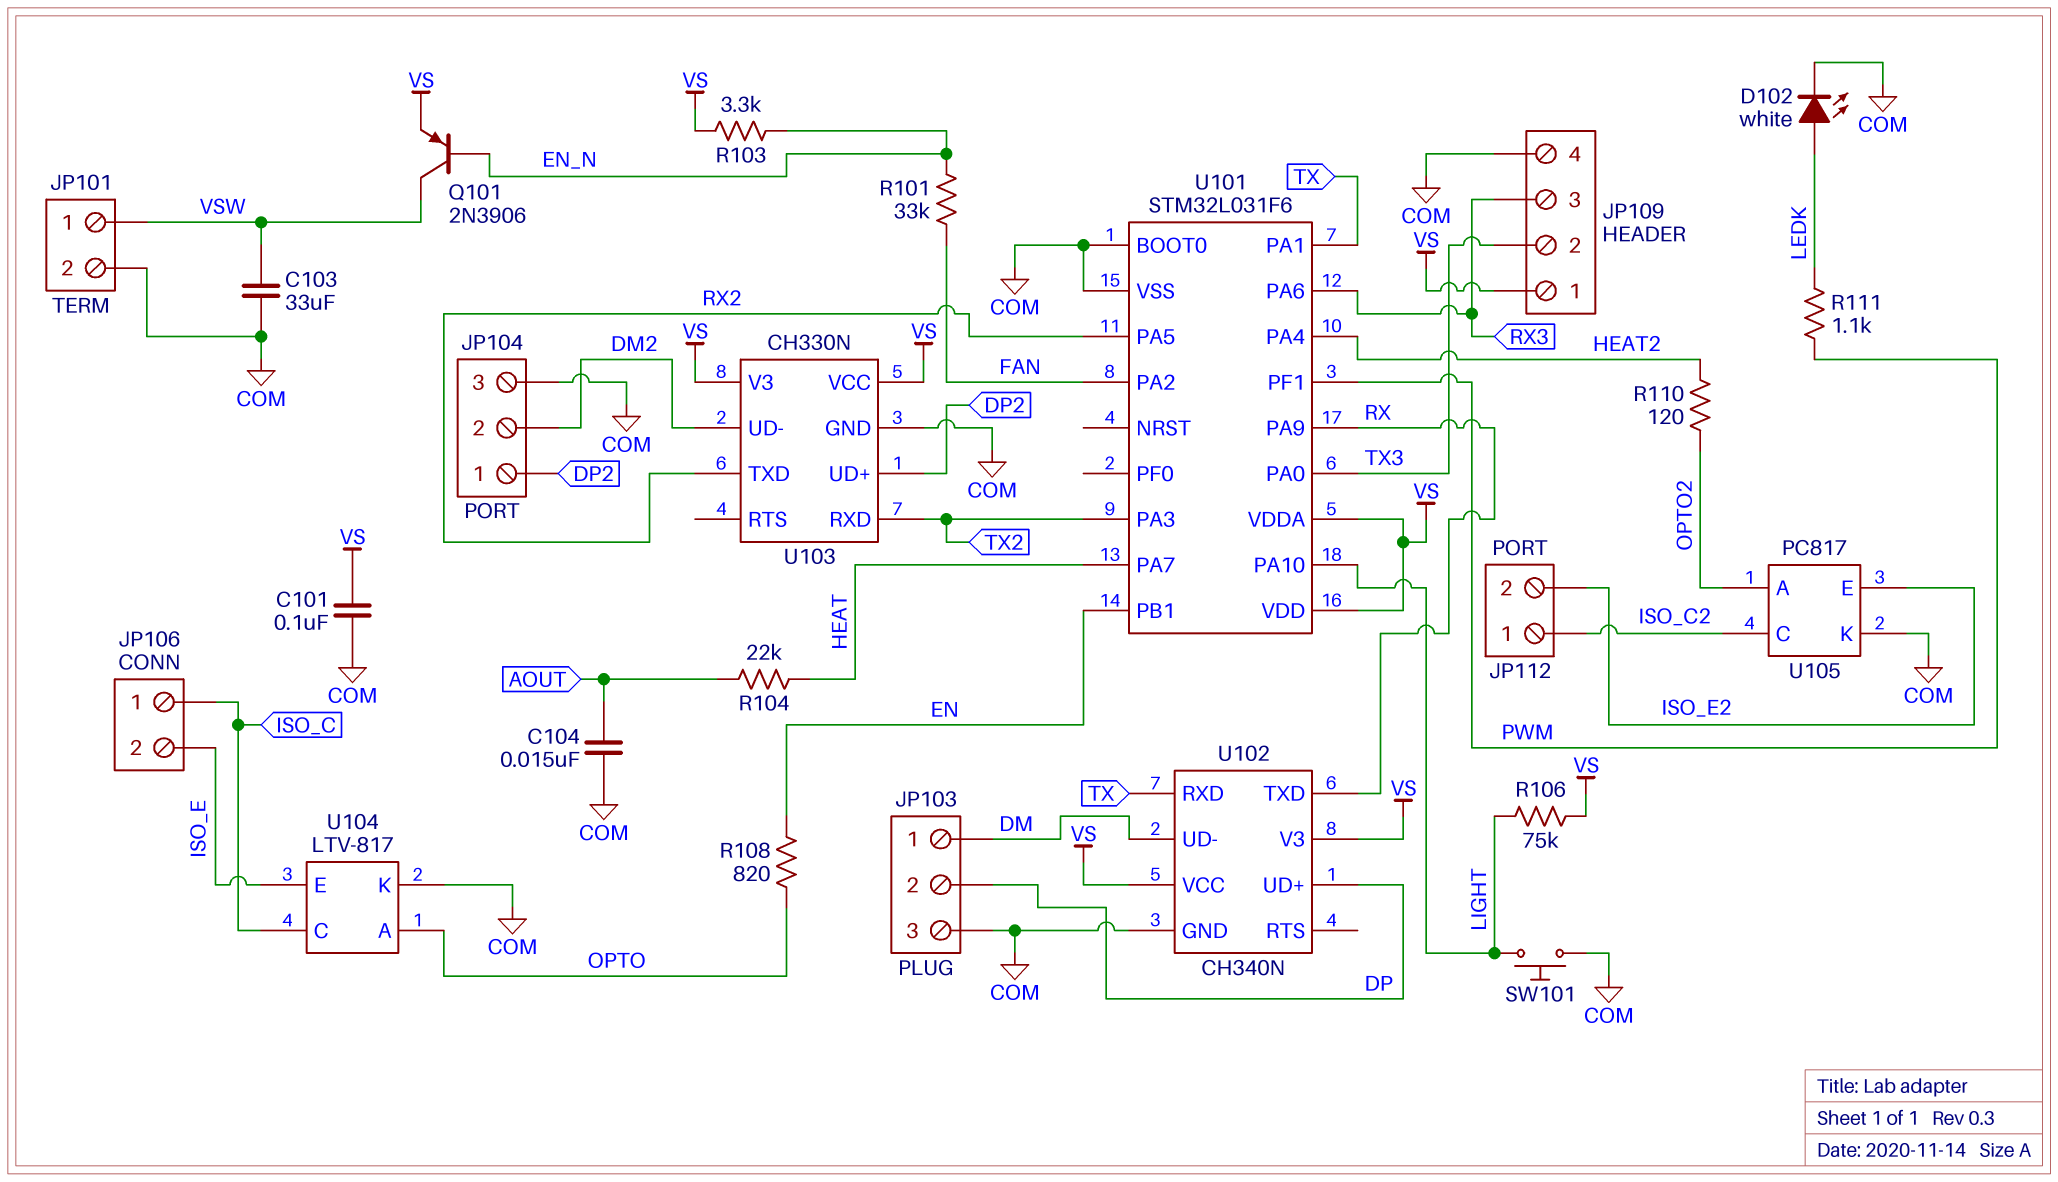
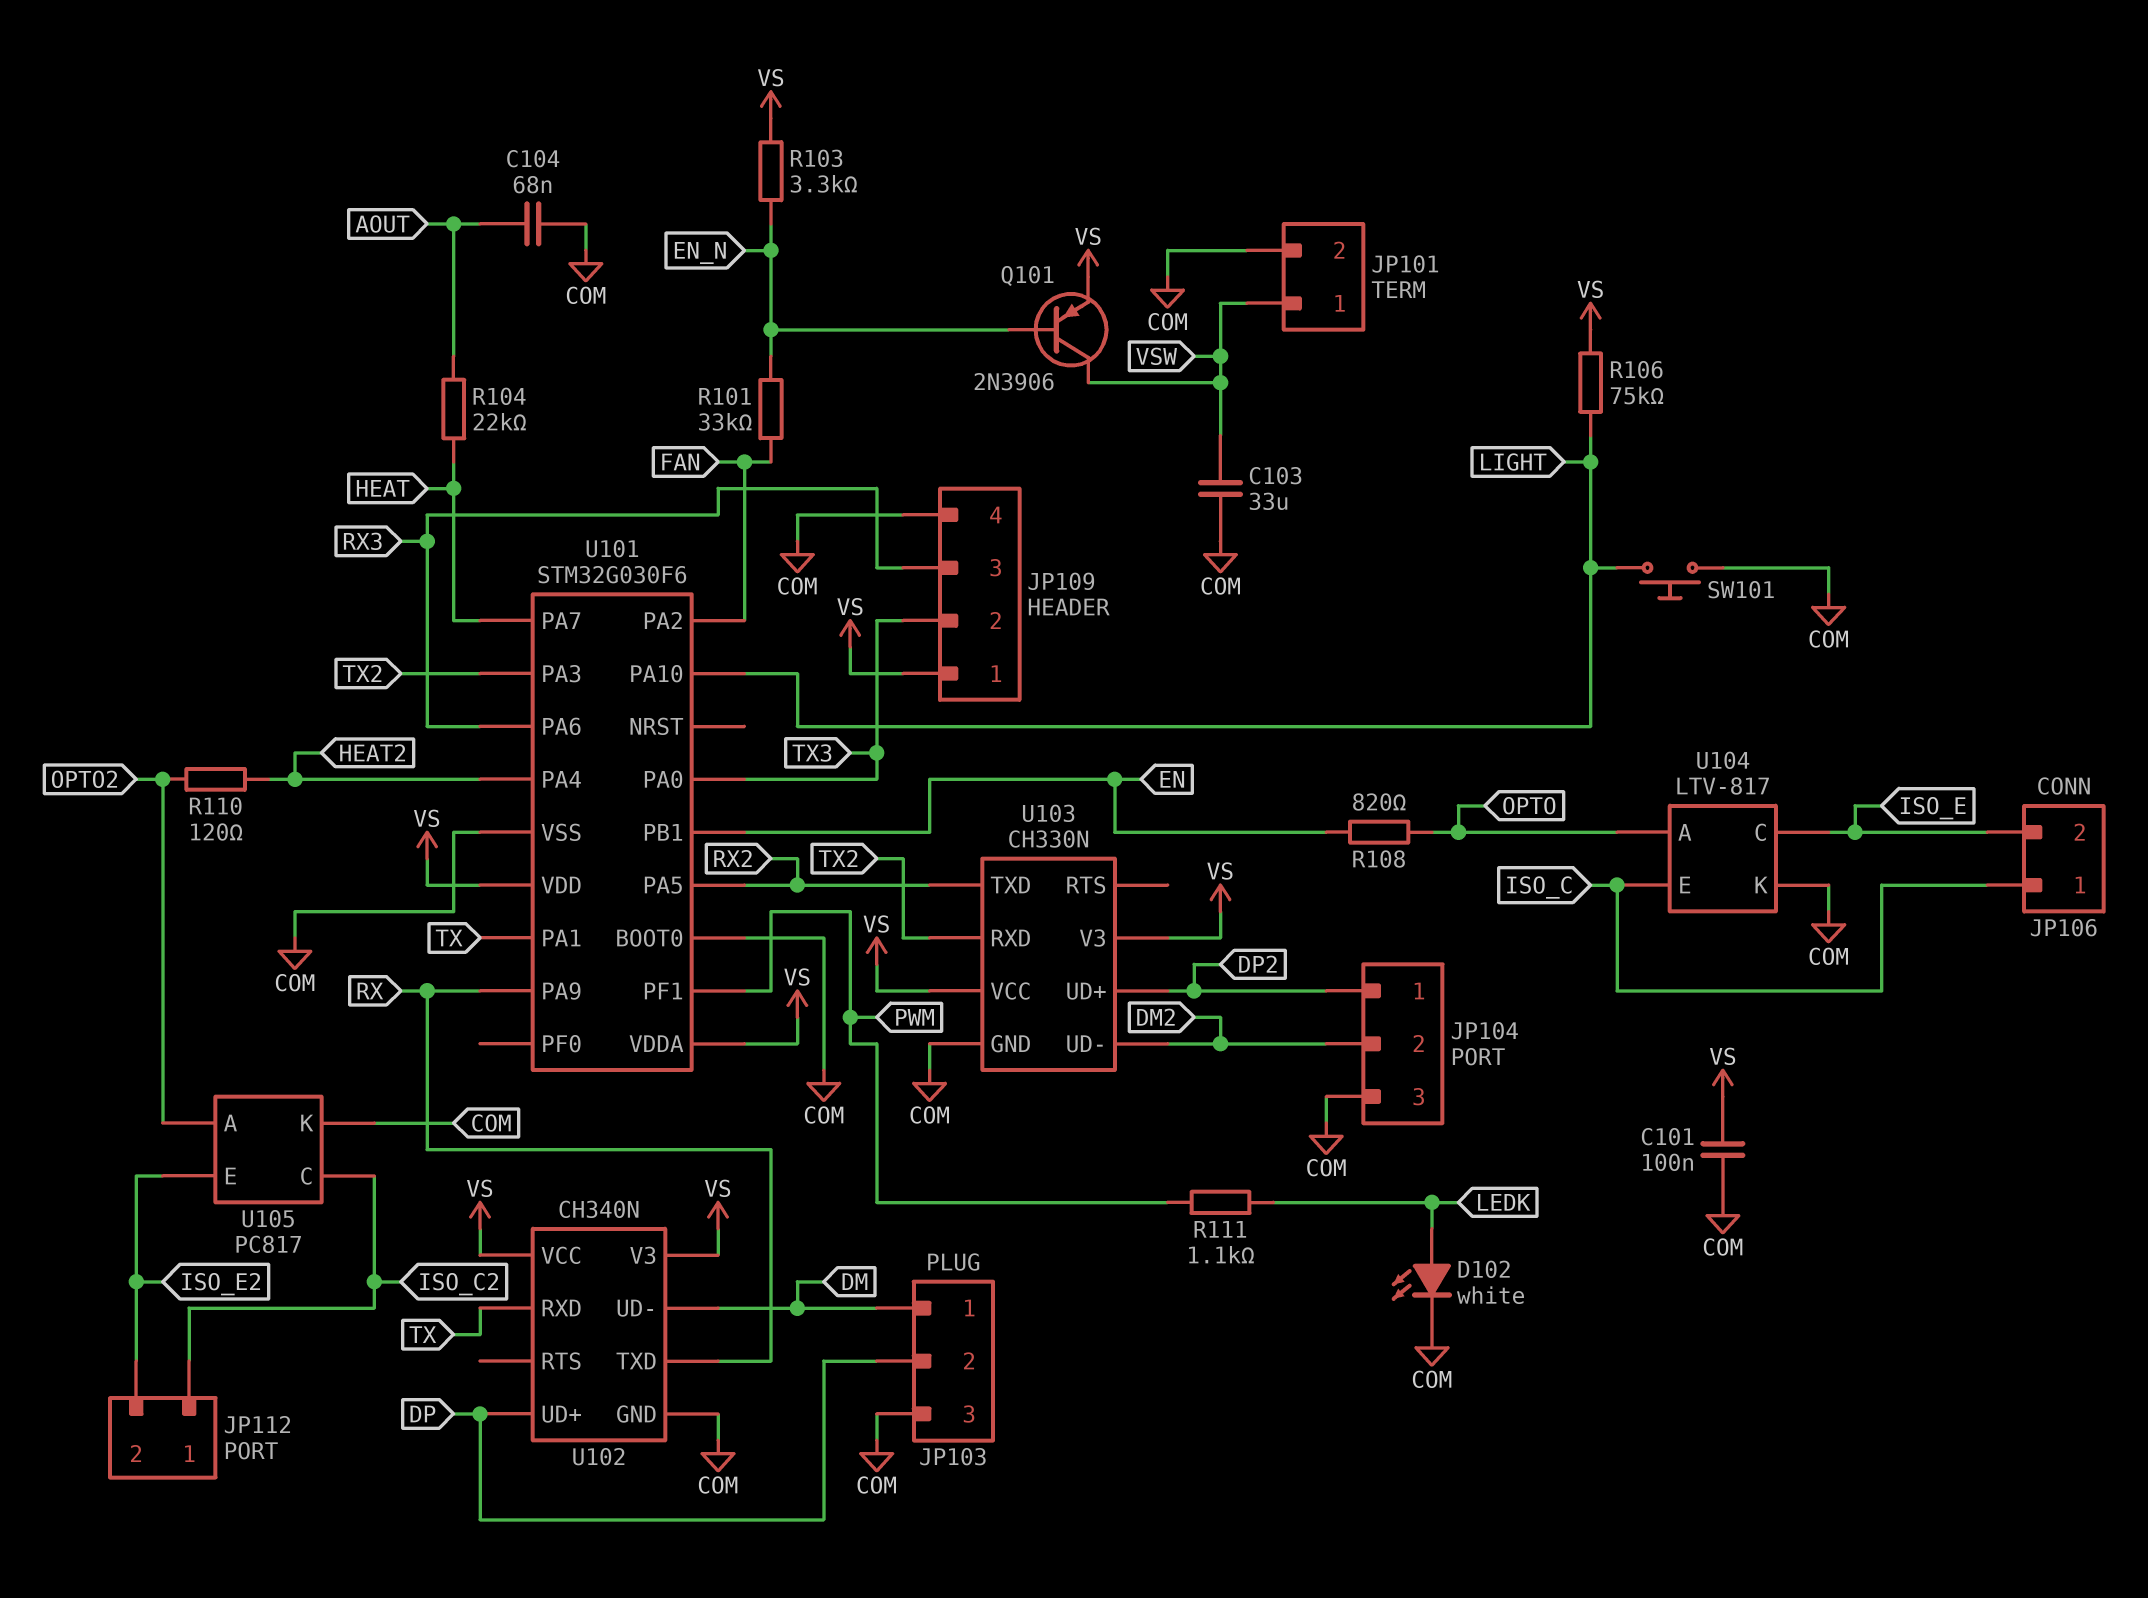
C104: 15nF (AOUT, COM) -> 68nF (AOUT, COM)
U101: STM32L031F6 -> STM32G030F6
U104 pin C: ISO_C -> ISO_E
U104 pin E: ISO_E -> ISO_C

